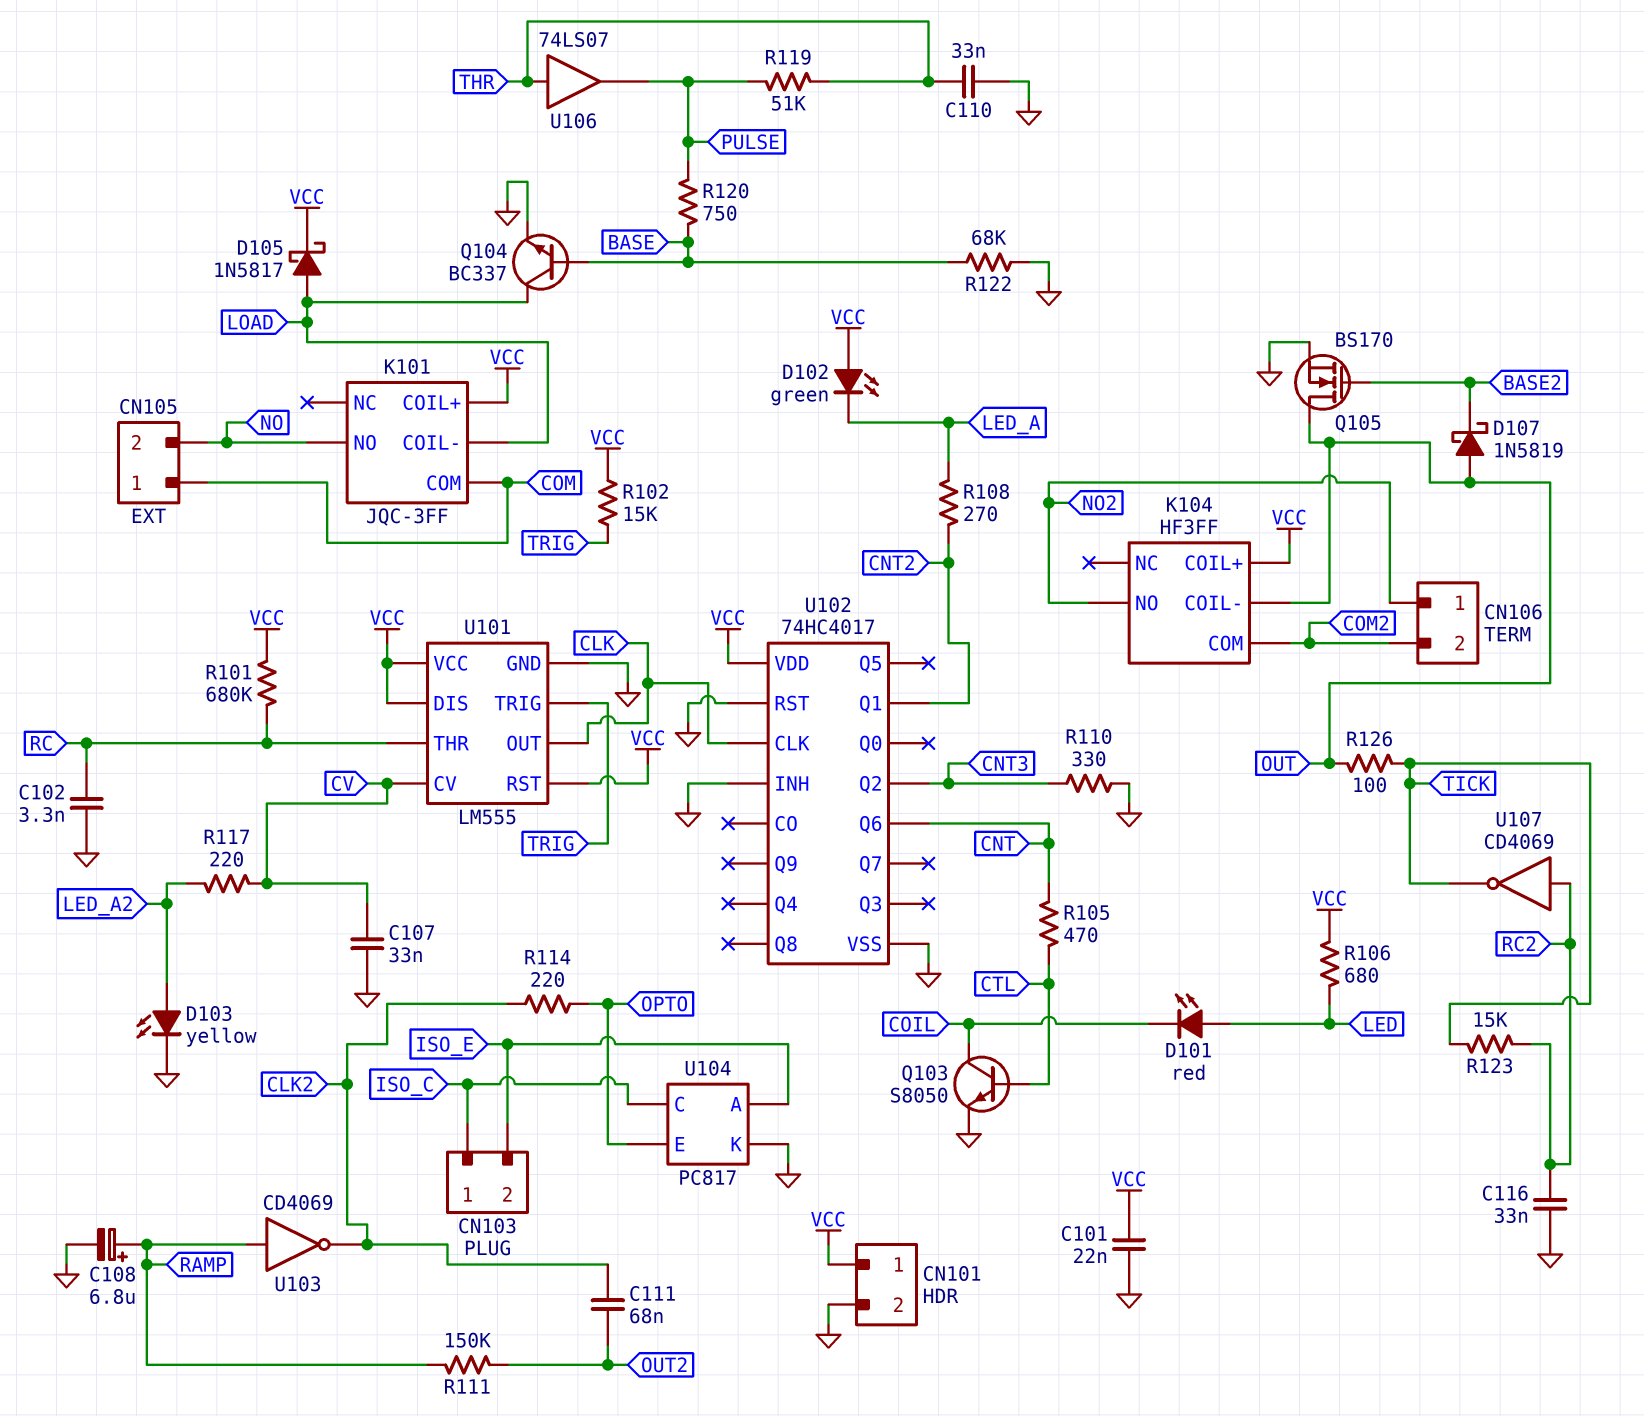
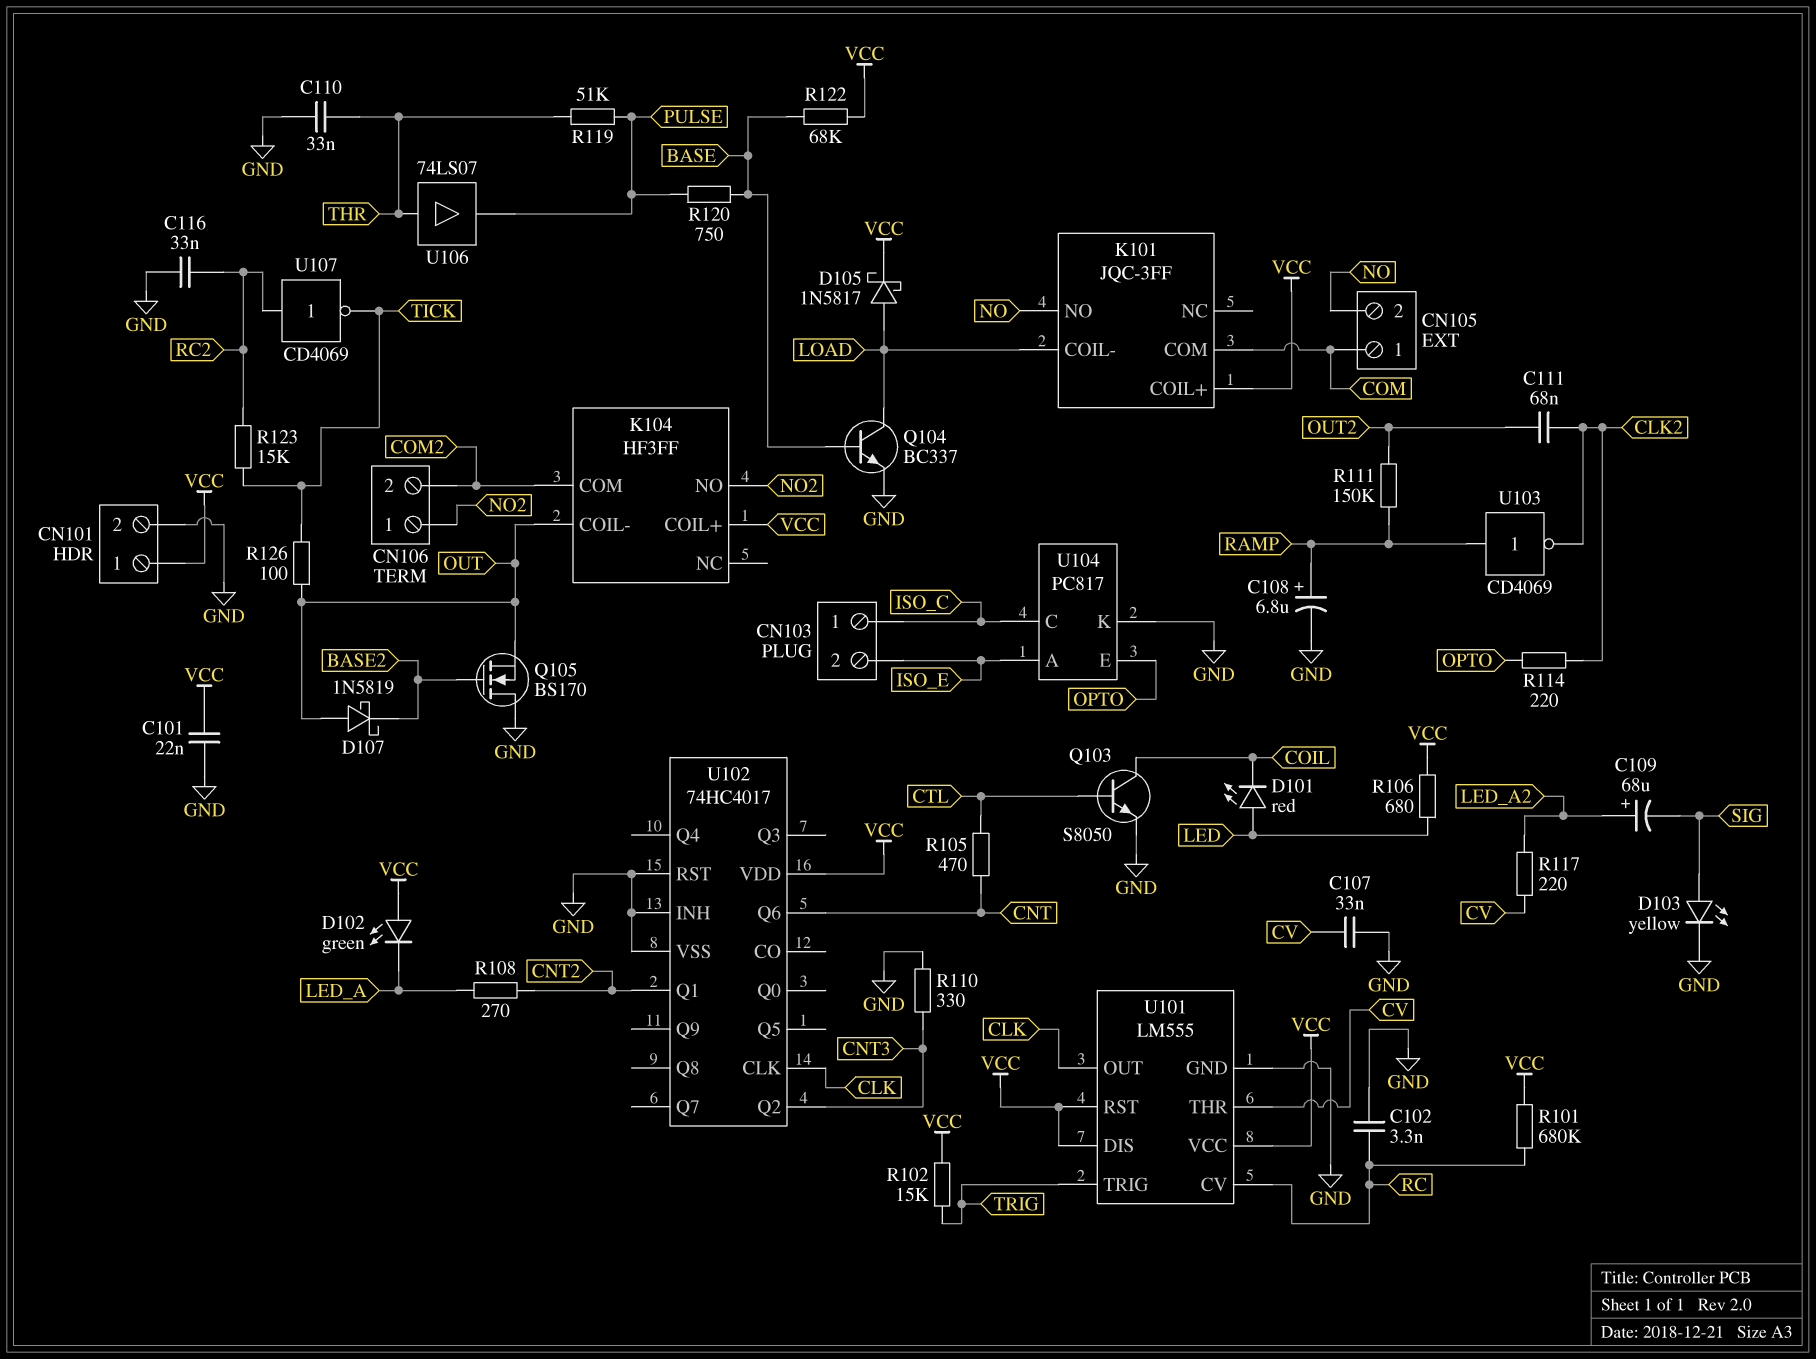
C109: none -> 68uF (plus LED_A2, minus SIG)
D103: LED yellow (A LED_A2, K GND) -> LED yellow (A SIG, K GND)
Q105: NMOS BS170 (G BASE2, D OUT, S GND) -> NMOS BS170 (G BASE2, D GND, S OUT)
R122: 68k (BASE, GND) -> 68k (BASE, VCC)
U101 pin CV: CV -> RC
U101 pin THR: RC -> CV

